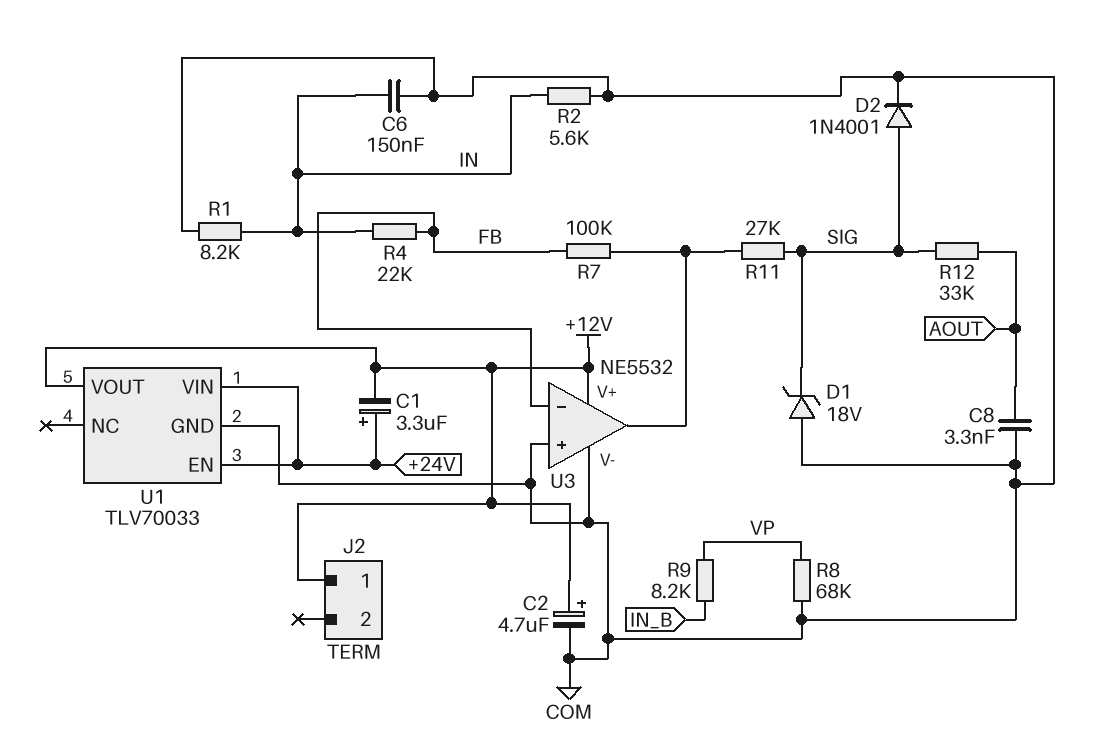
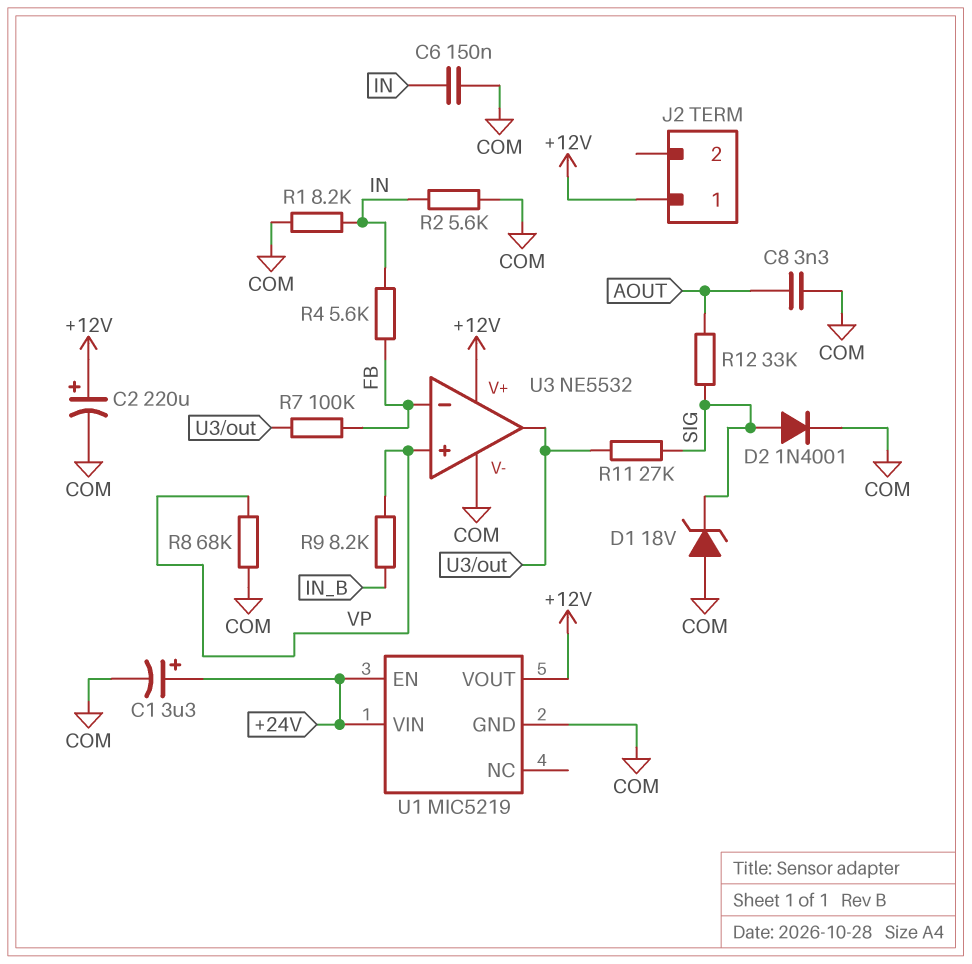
C1: 3.3uF (plus +24V, minus +12V) -> 3.3uF (plus +24V, minus COM)
C2: 4.7uF (plus +12V, minus COM) -> 220uF (plus +12V, minus COM)
R4: 22k (FB, IN) -> 5.6k (FB, IN)
U1: TLV70033 -> MIC5219
U3 pin in+: COM -> VP

